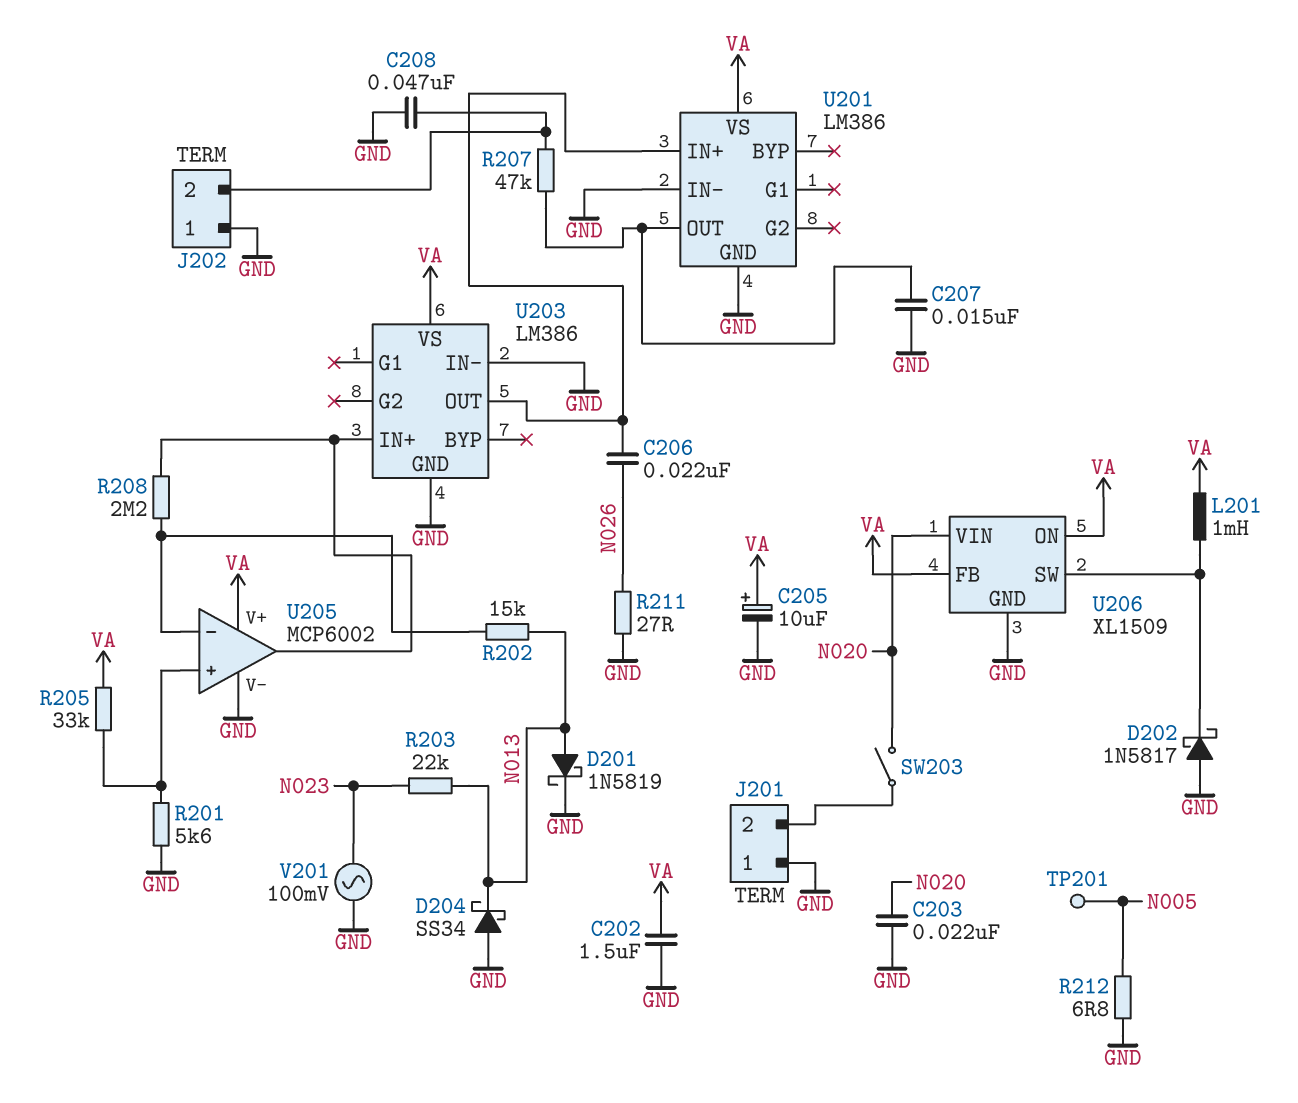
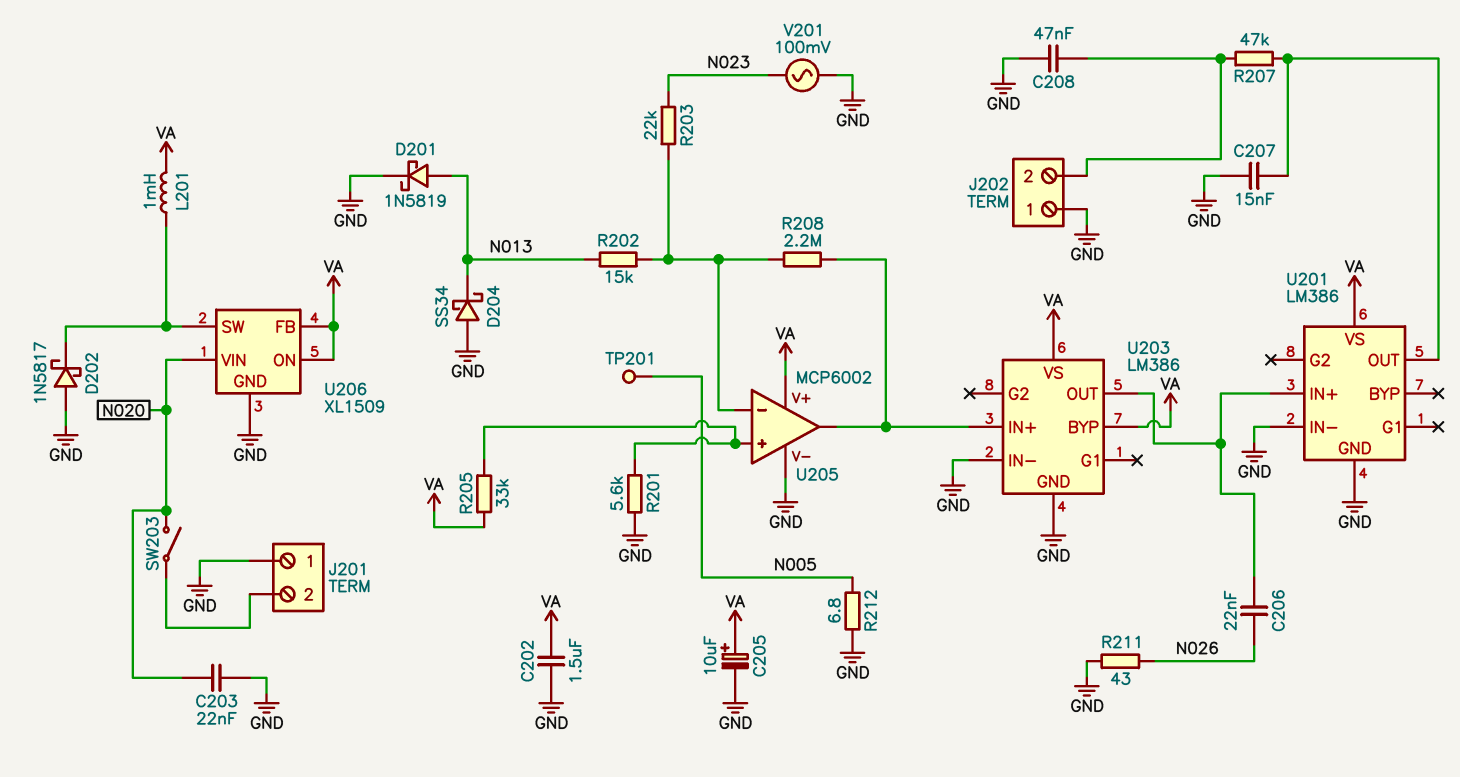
R203: 22k (N013, N023) -> 22k (N023, U205/in-)
R211: 27 (GND, N026) -> 43 (GND, N026)
U203 pin BYP: none -> VA

